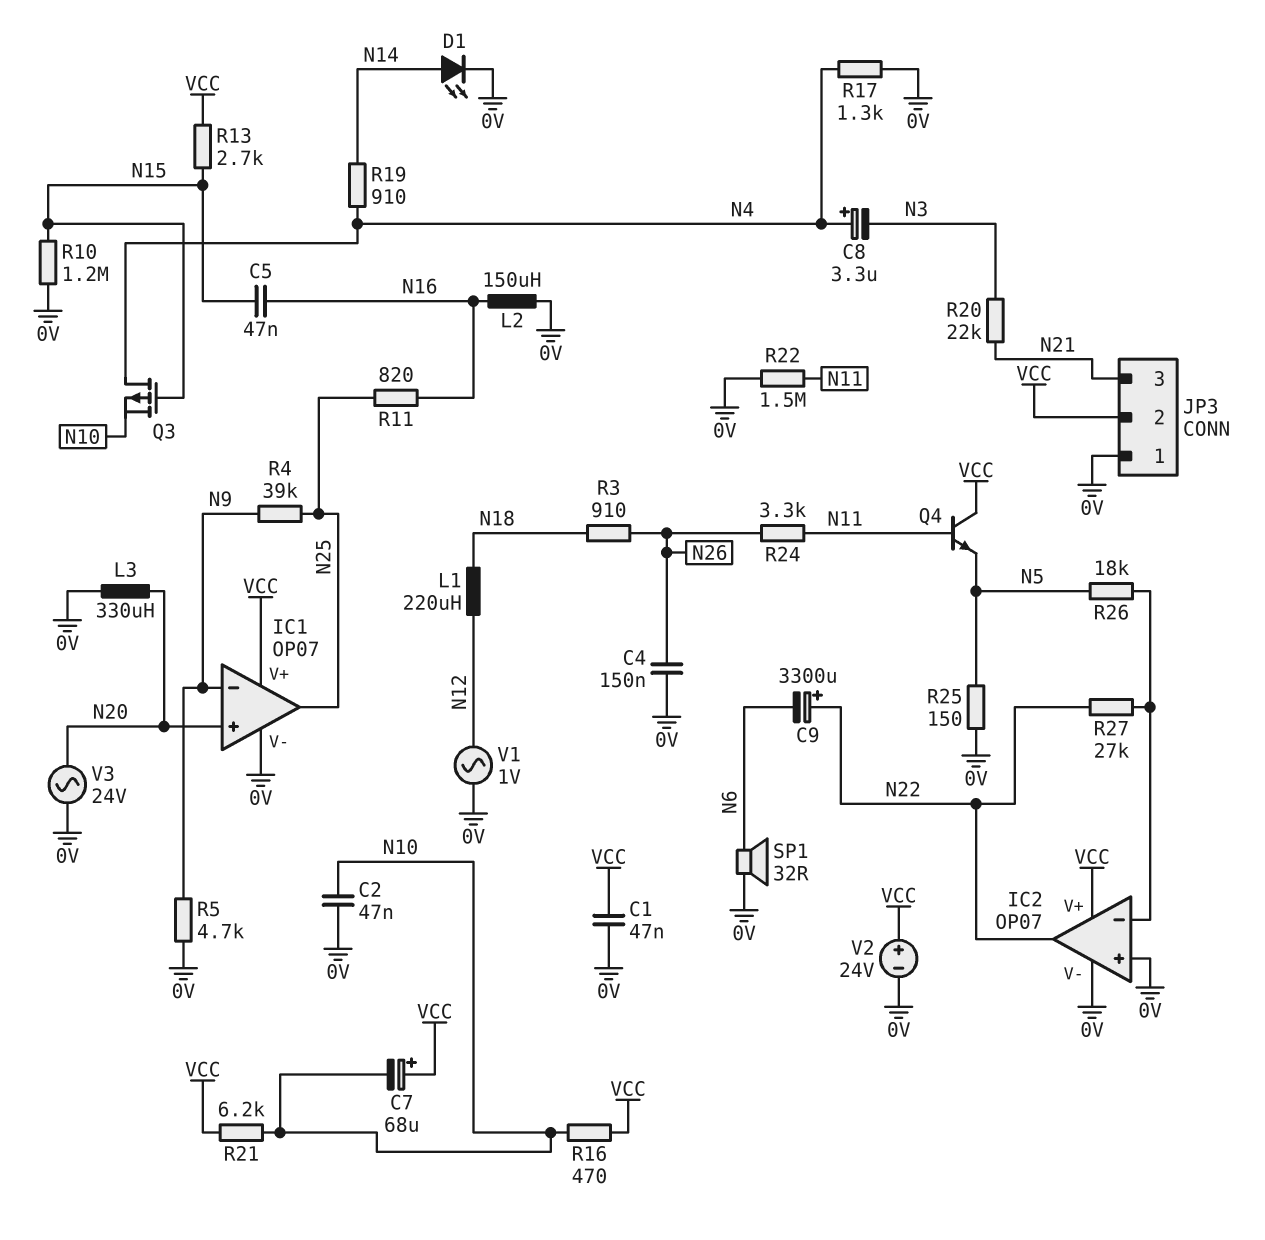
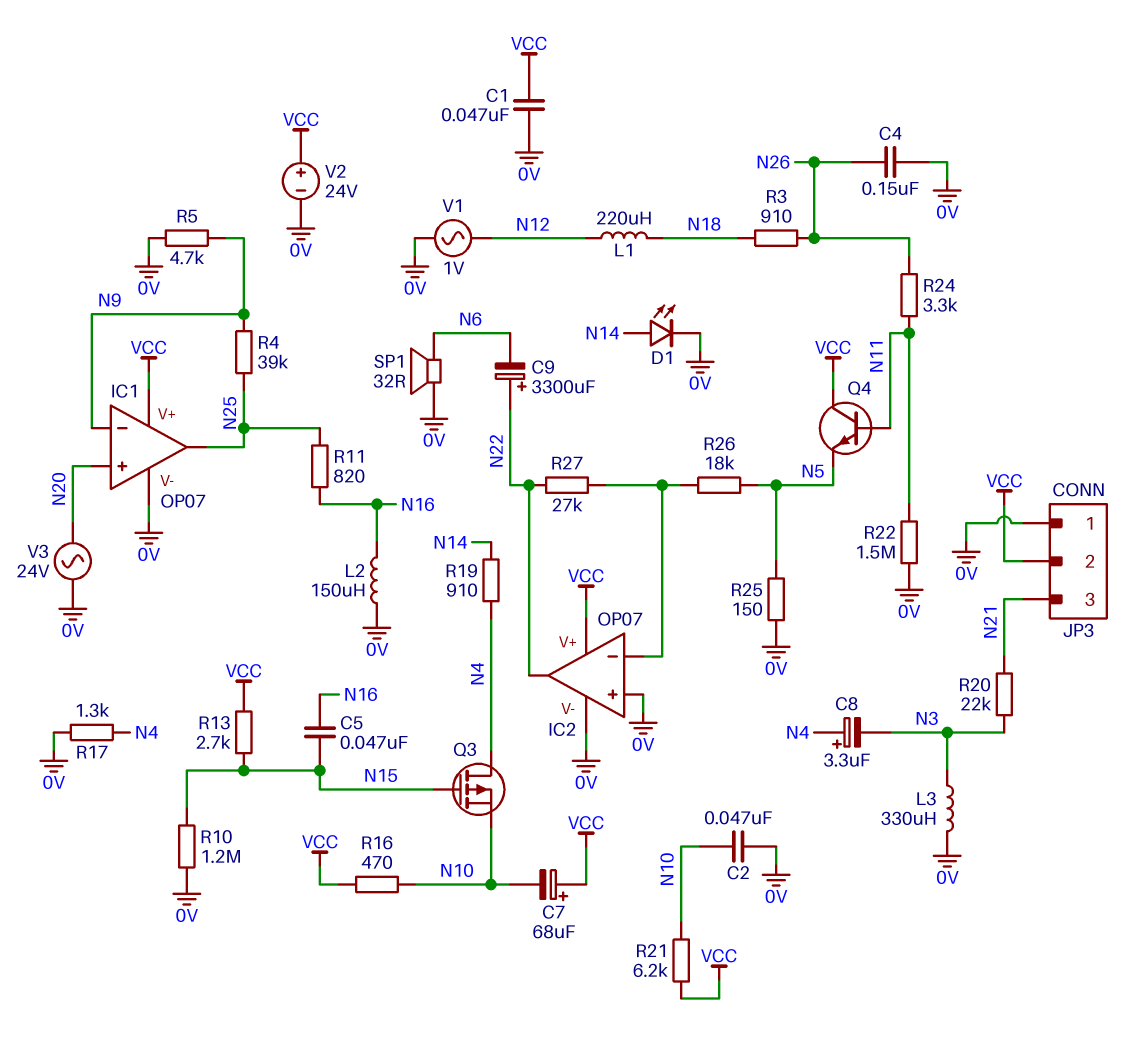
L3: 330uH (0V, N20) -> 330uH (0V, N3)

